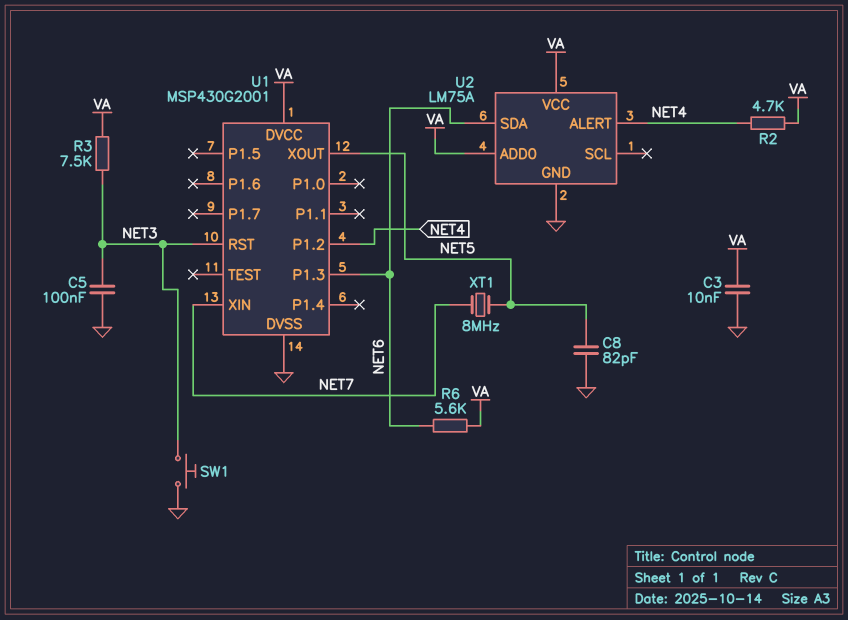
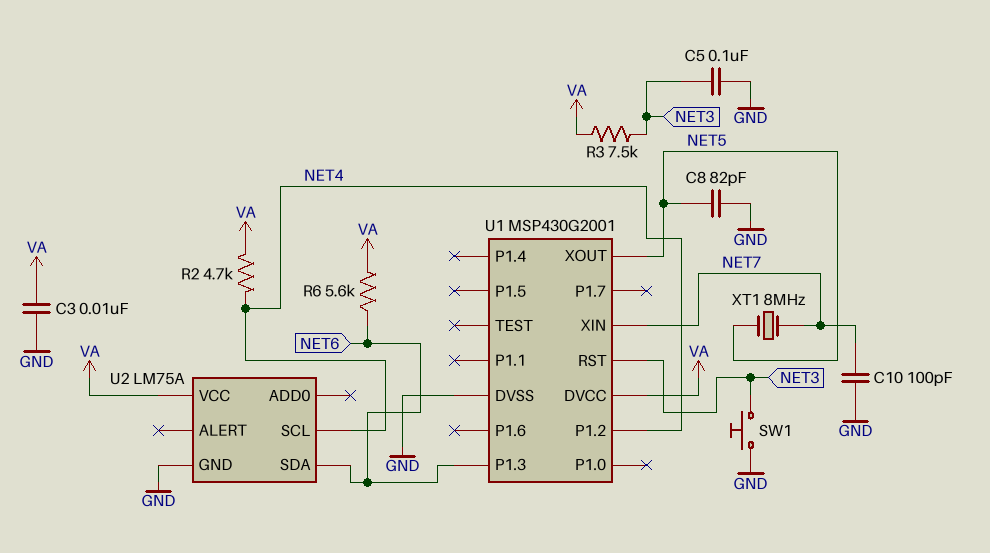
C10: none -> 100pF (GND, NET7)
U2 pin ADD0: VA -> none
U2 pin ALERT: NET4 -> none
U2 pin SCL: none -> NET4

